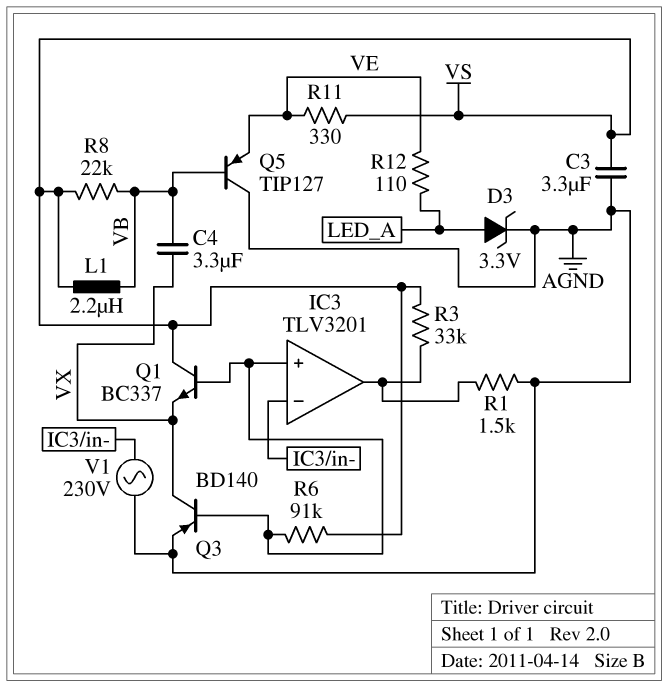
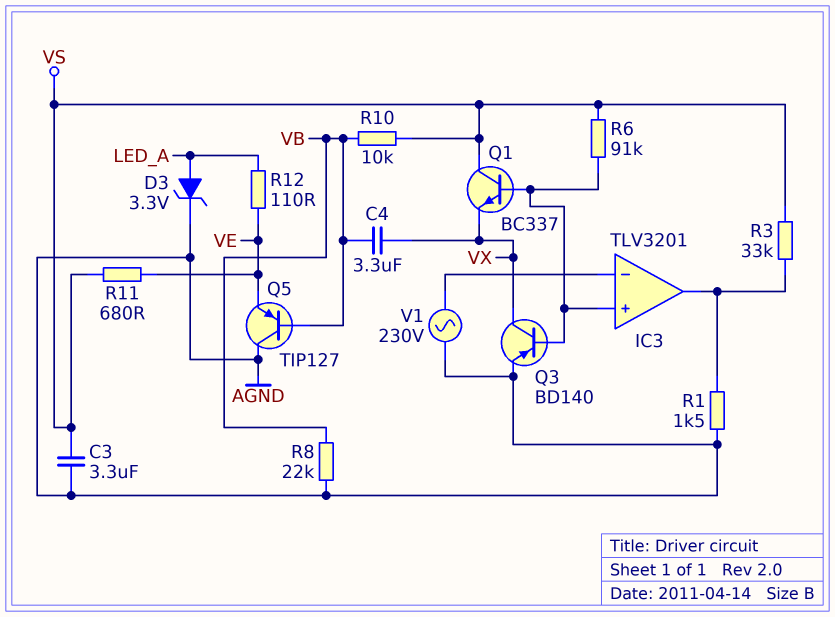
L1: 2.2uH (VB, VS) -> none
R8: 22k (VB, VS) -> 22k (AGND, VB)
R10: none -> 10k (VB, VS)
R11: 330 (VE, VS) -> 680 (VE, VS)

